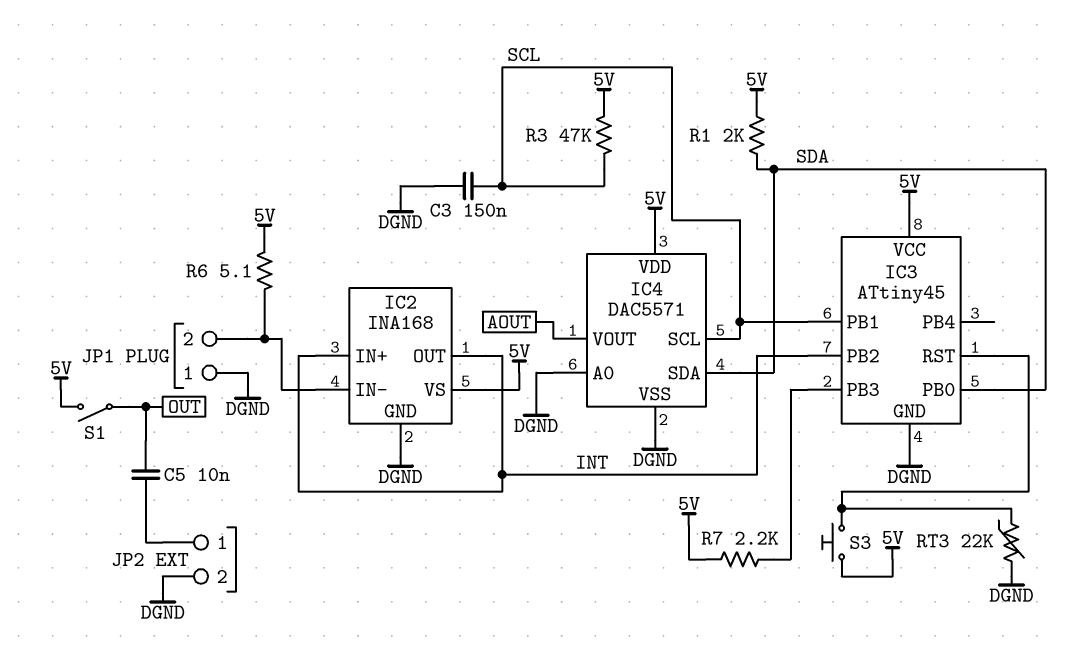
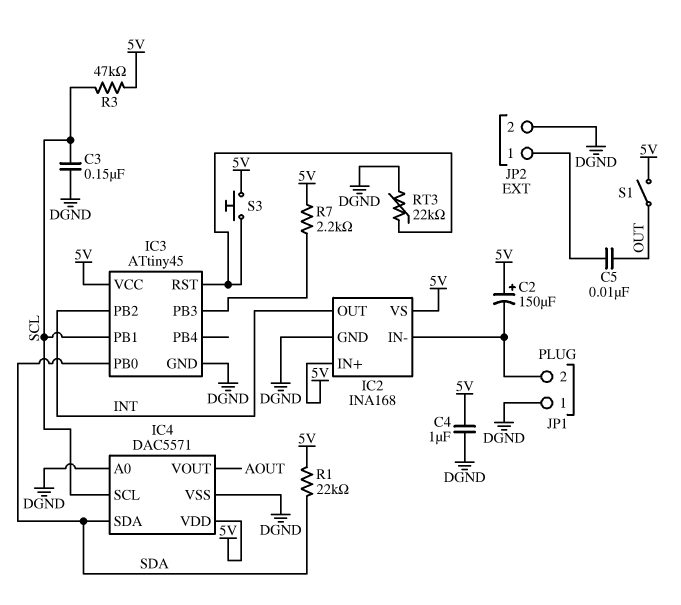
C2: none -> 150uF (plus 5V, minus IC2/IN-)
C4: none -> 1uF (5V, DGND)
IC2 pin IN+: INT -> 5V
R1: 2k (5V, SDA) -> 22k (5V, SDA)
R6: 5.1 (5V, IC2/IN-) -> none

